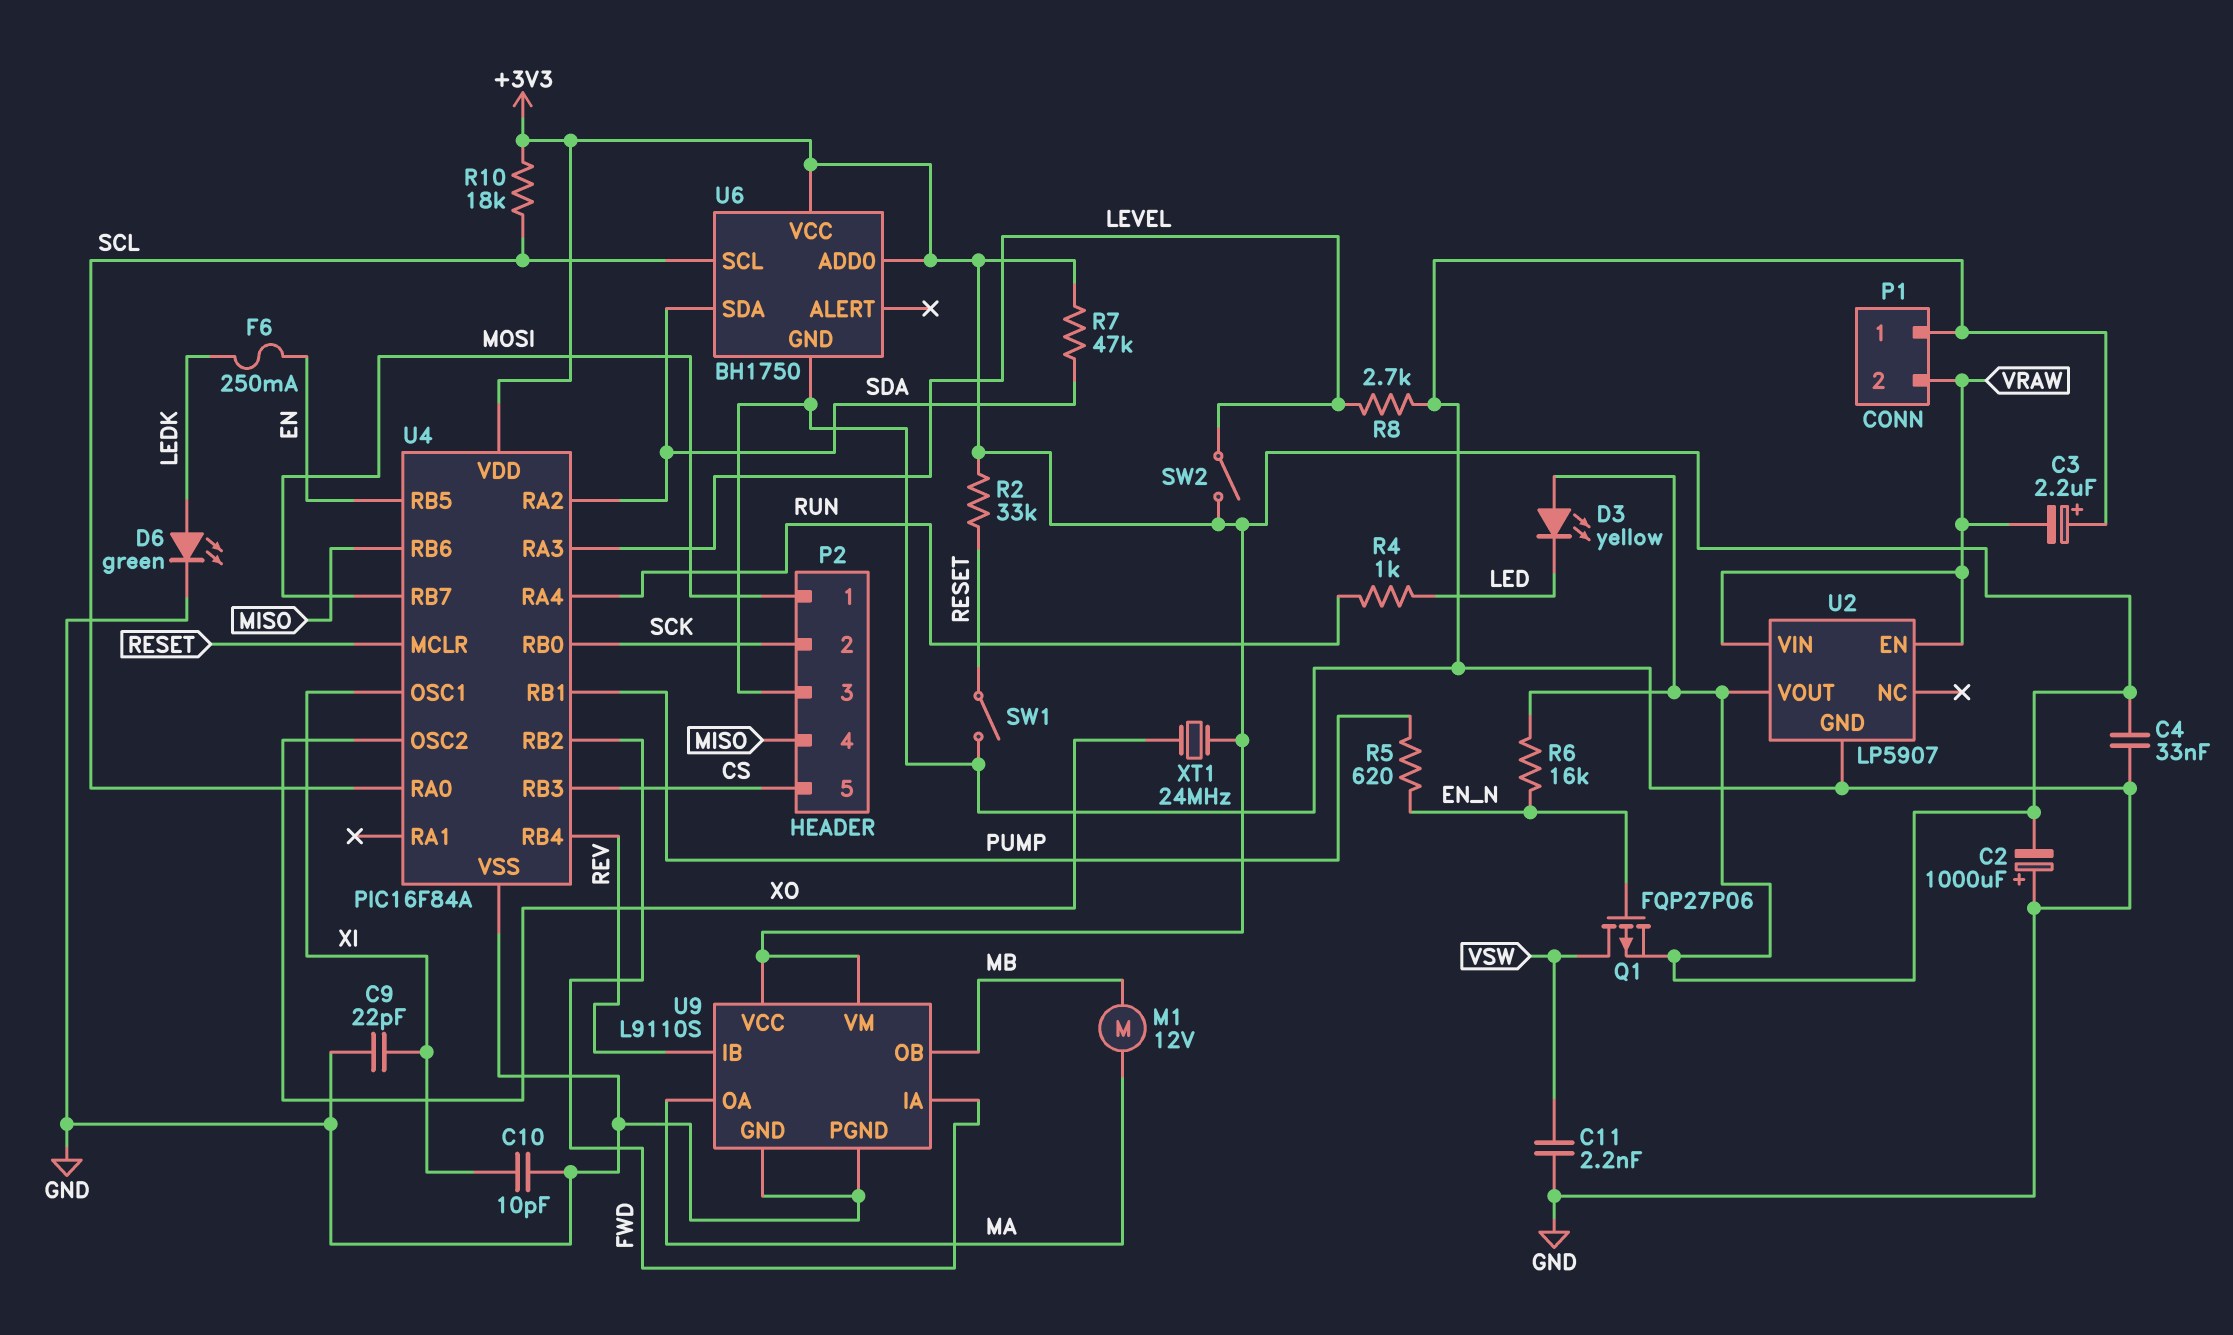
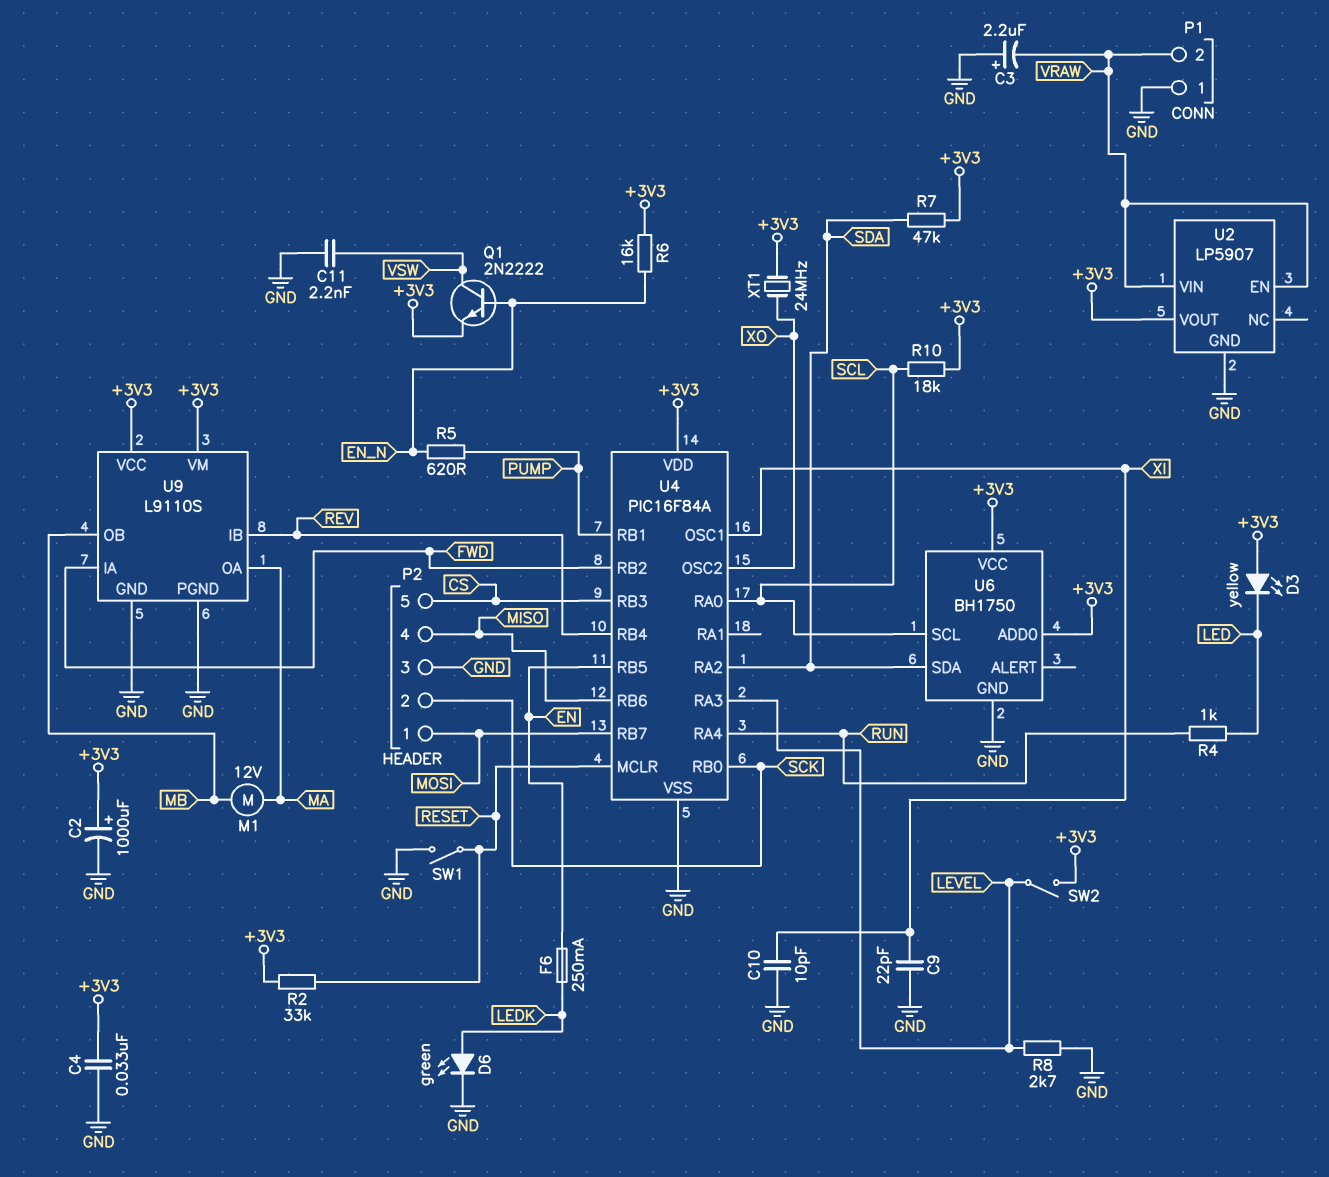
C2: 1000uF (plus GND, minus +3V3) -> 1000uF (plus +3V3, minus GND)
Q1: PMOS FQP27P06 (G EN_N, D VSW, S +3V3) -> NPN 2N2222 (B EN_N, C VSW, E +3V3)

